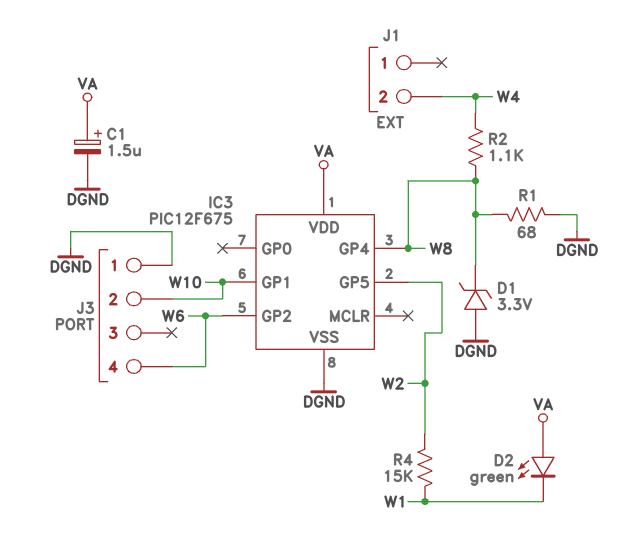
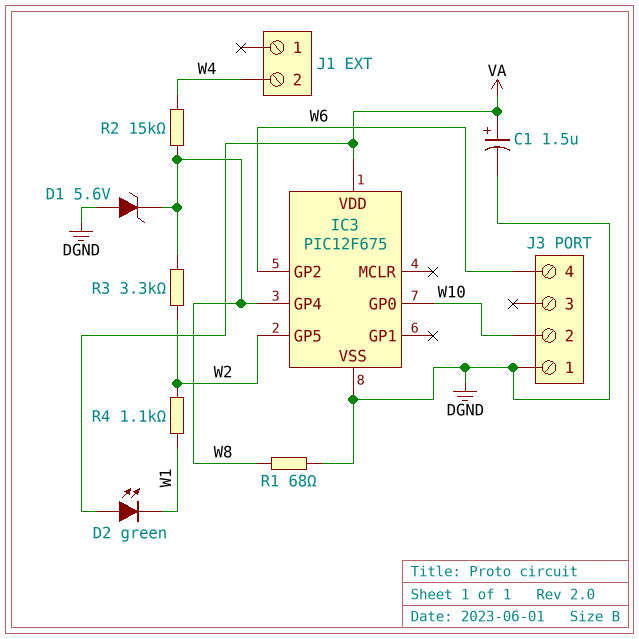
D1: zener 3.3V (A DGND, K W8) -> zener 5.6V (A DGND, K W8)
IC3 pin GP0: none -> W10
IC3 pin GP1: W10 -> none
R2: 1.1k (W4, W8) -> 15k (W4, W8)
R3: none -> 3.3k (W2, W8)
R4: 15k (W1, W2) -> 1.1k (W1, W2)

